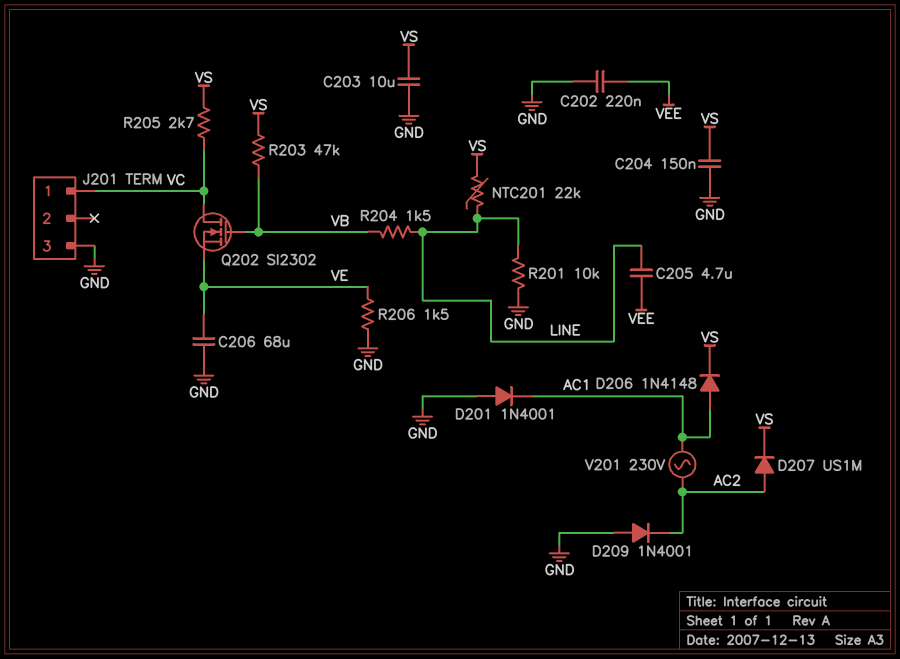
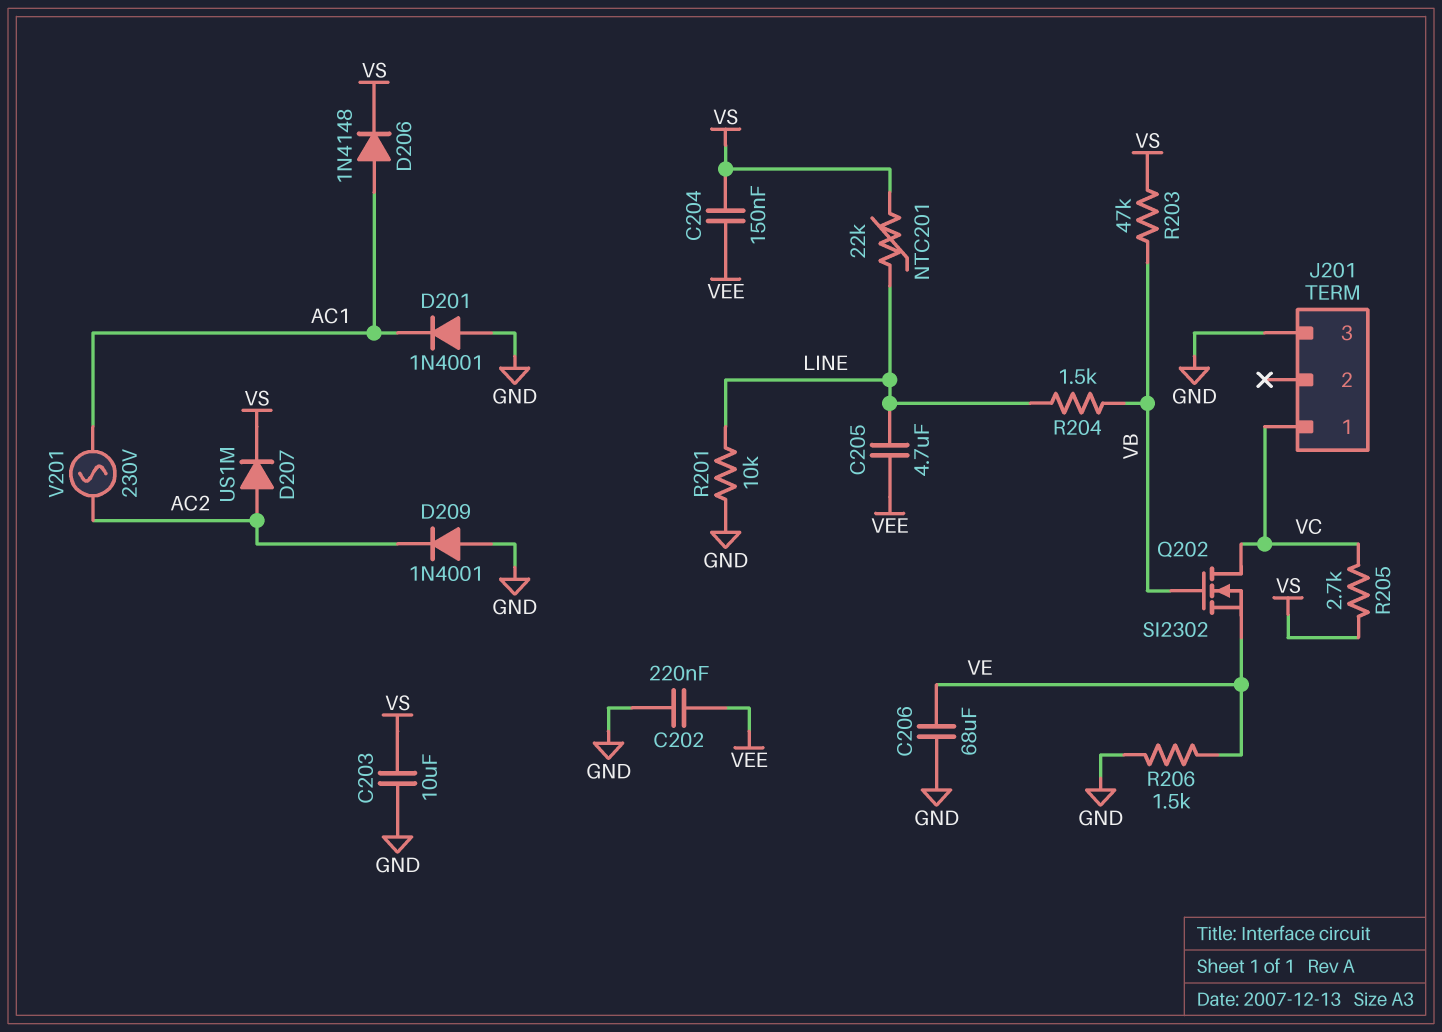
C204: 150nF (GND, VS) -> 150nF (VEE, VS)

